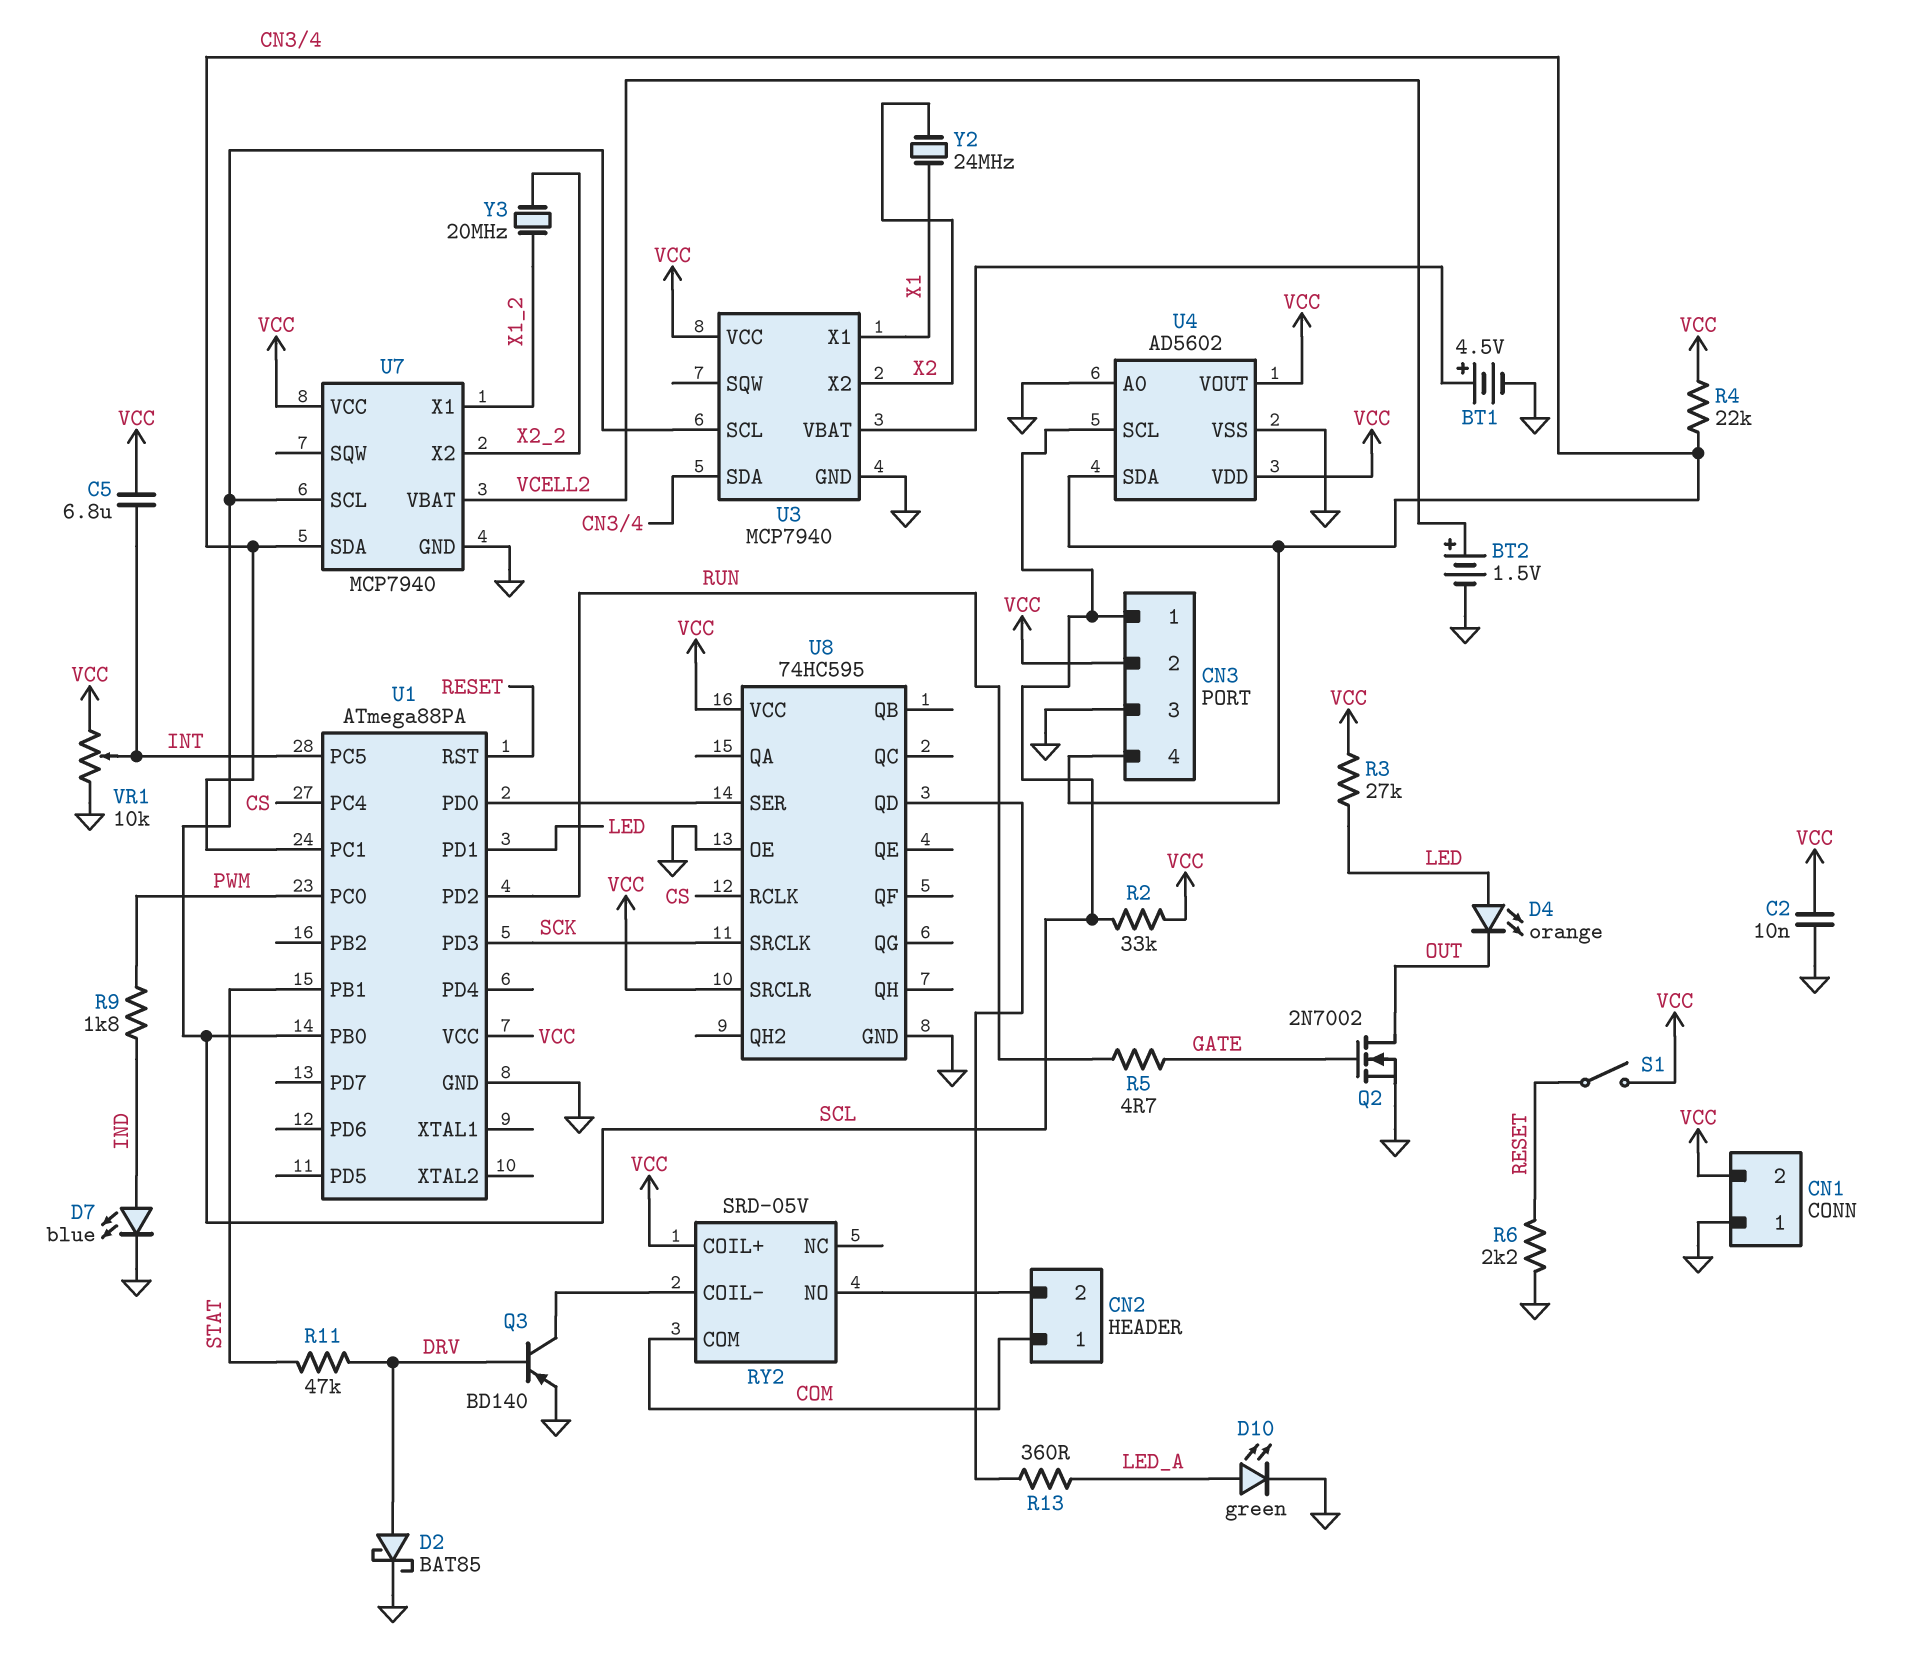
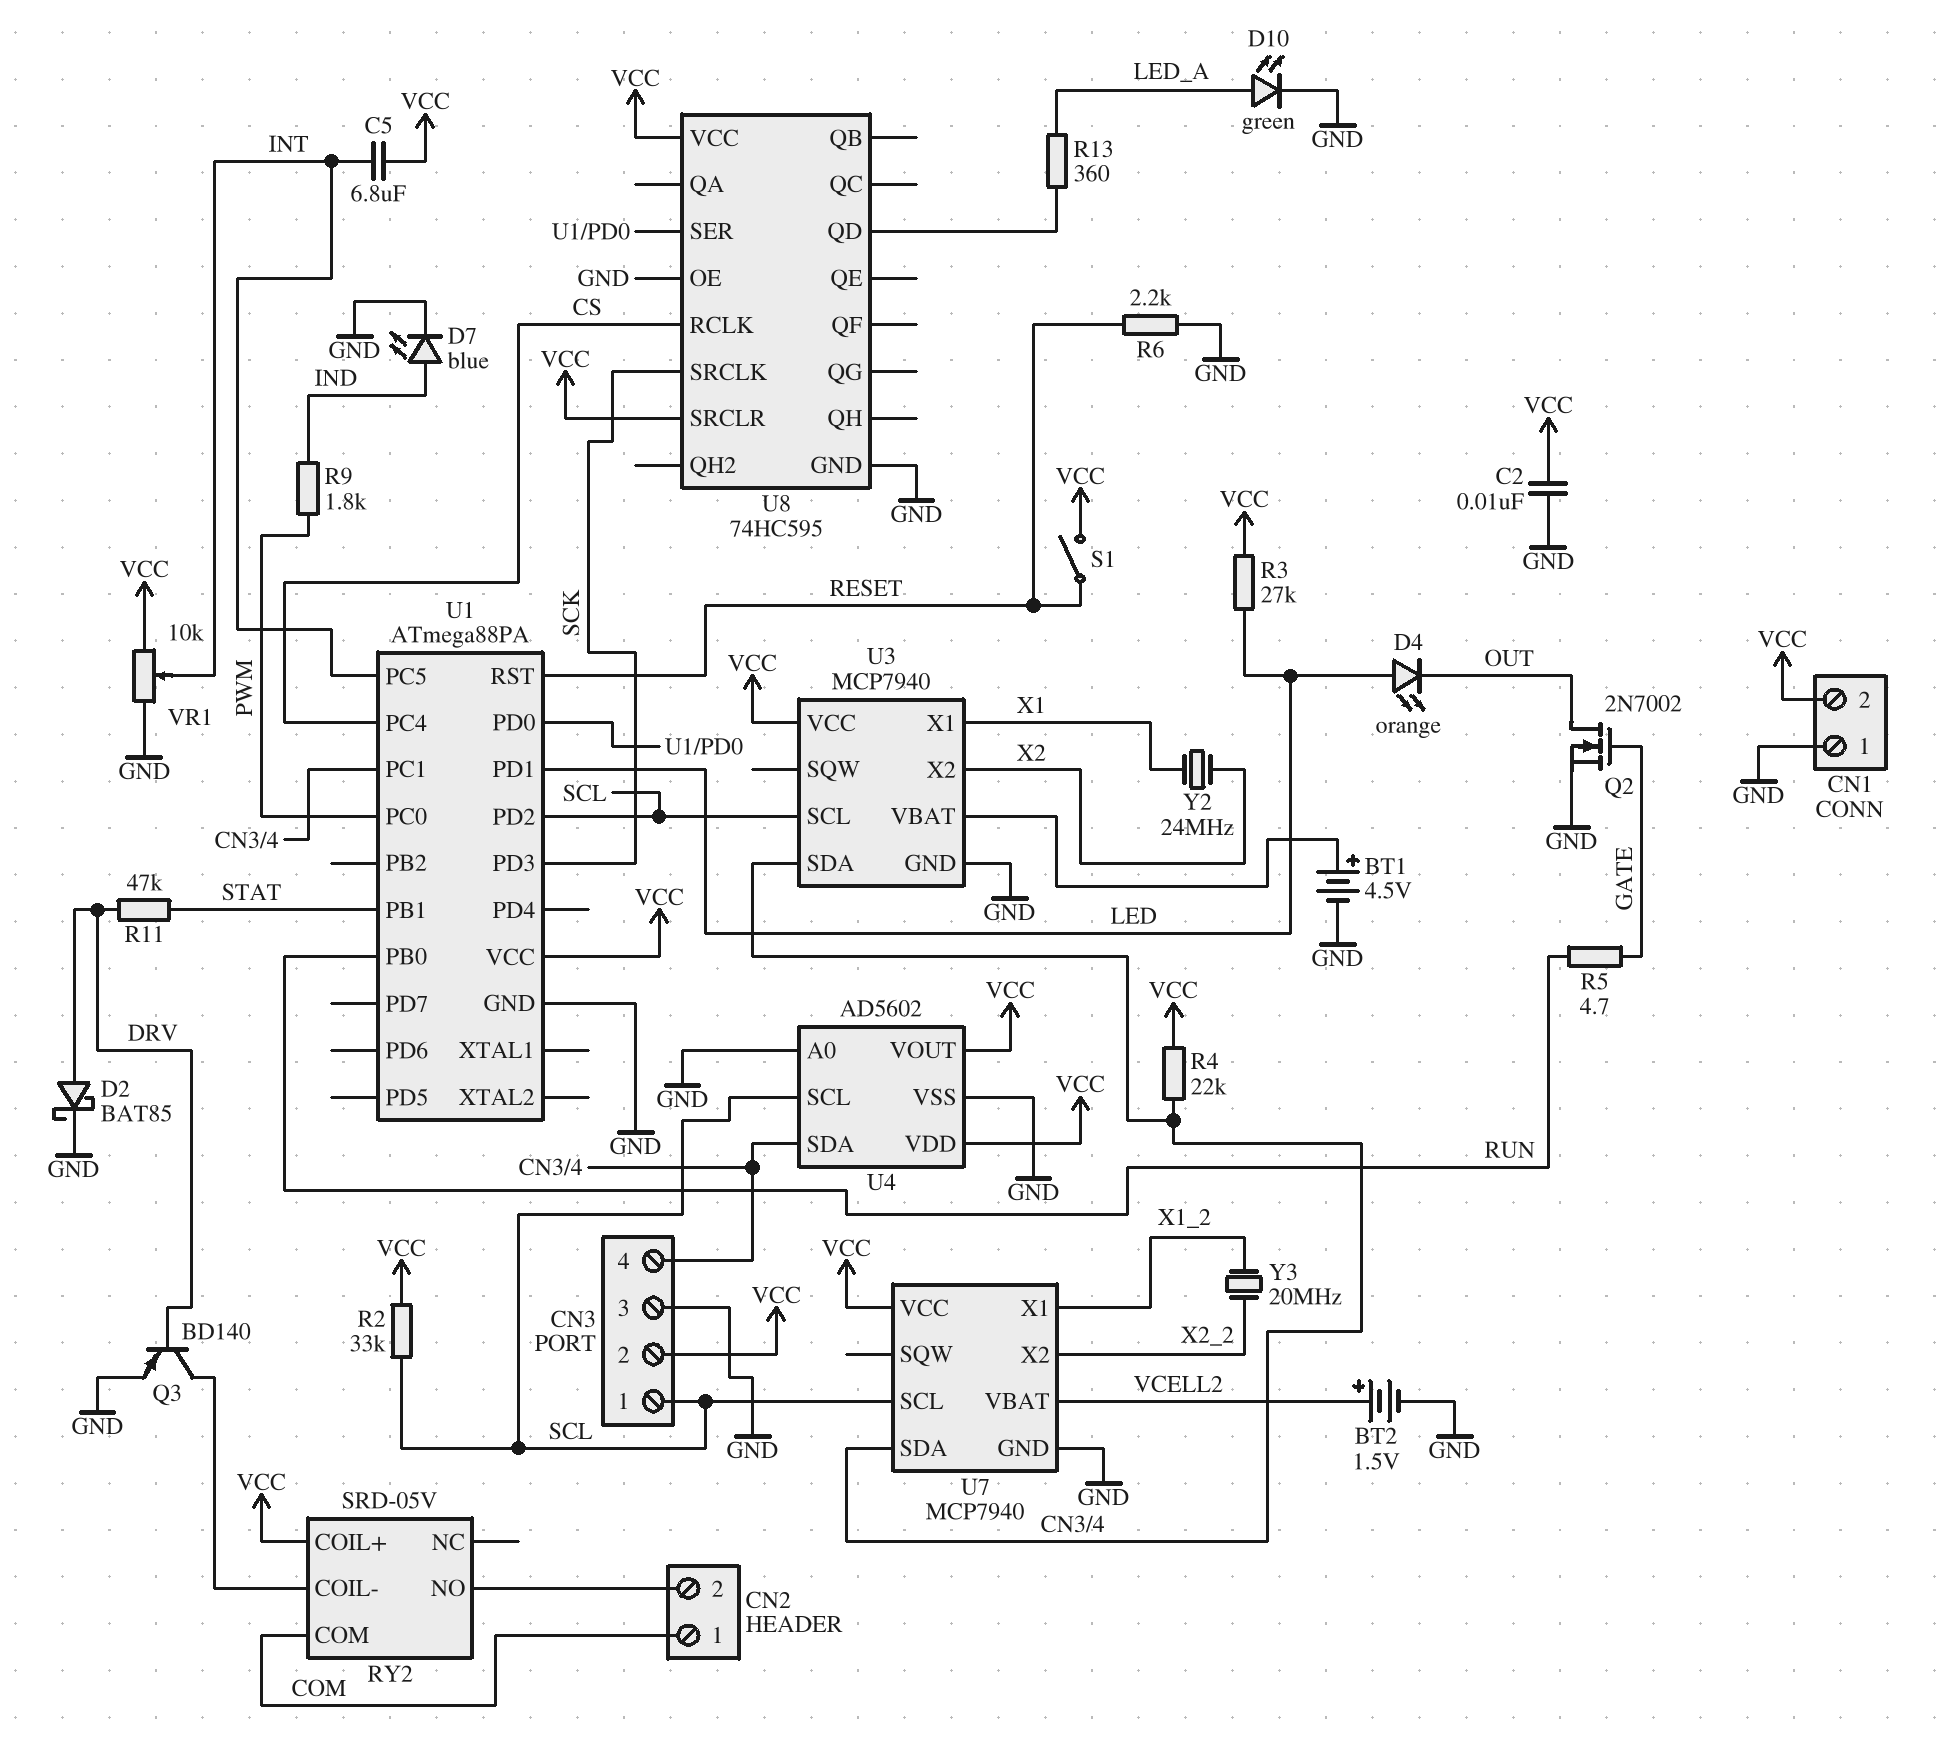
U1 pin PB0: SCL -> RUN
U1 pin PD2: RUN -> SCL

